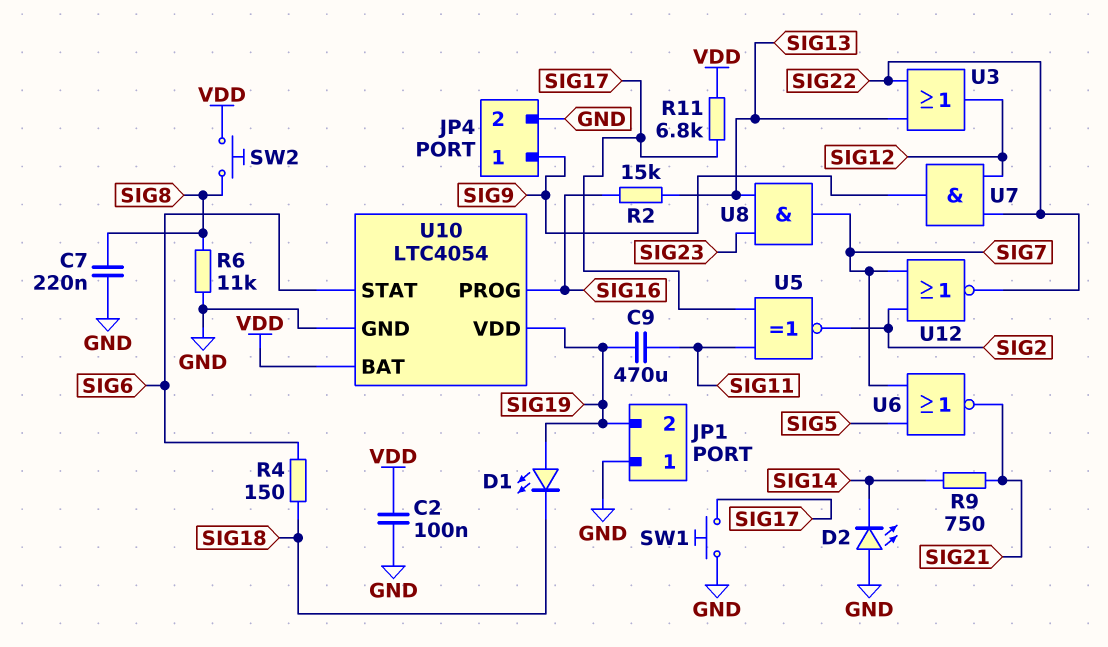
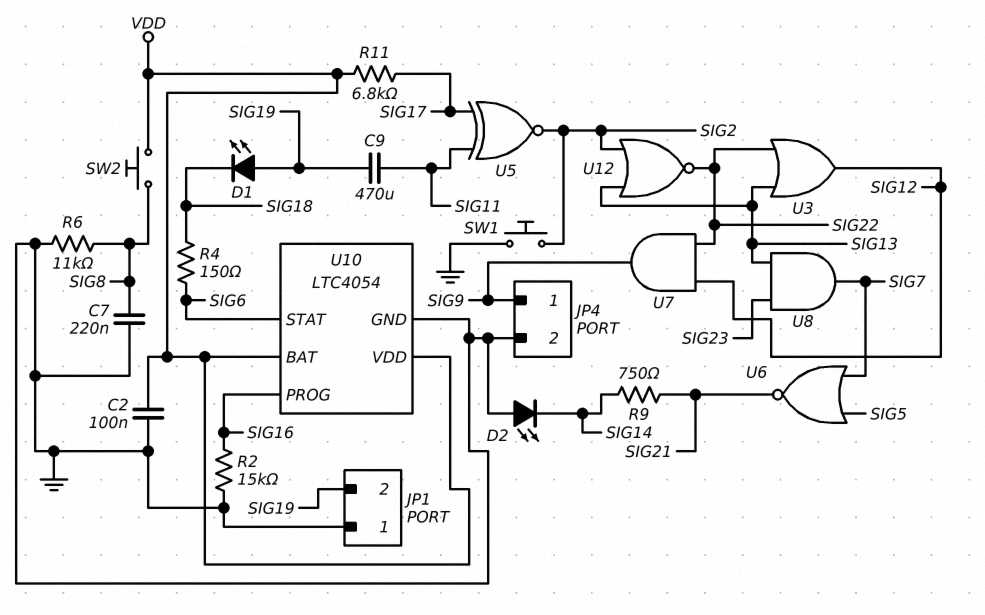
R2: 15k (SIG13, SIG16) -> 15k (GND, SIG16)
SW1: button (GND, SIG17) -> button (GND, SIG2)
U10 pin VDD: SIG19 -> VDD
U12: NOR (in SIG2, in SIG7, out SIG22) -> NOR (in SIG2, in SIG13, out SIG22)

